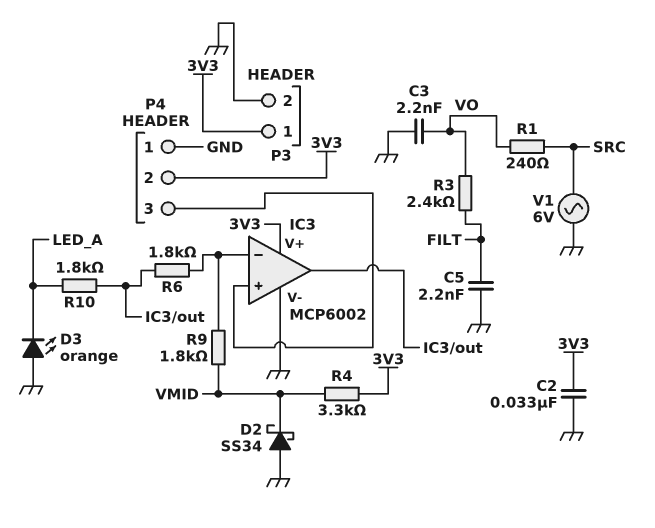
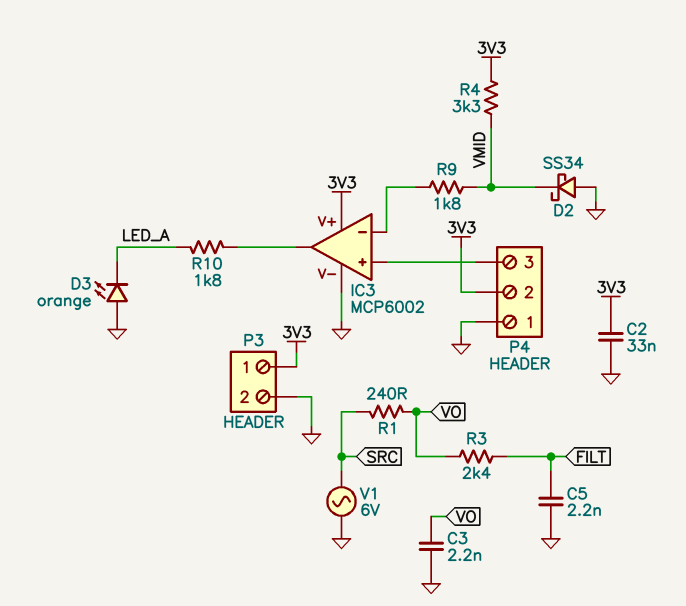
R6: 1.8k (IC3/in-, IC3/out) -> none

